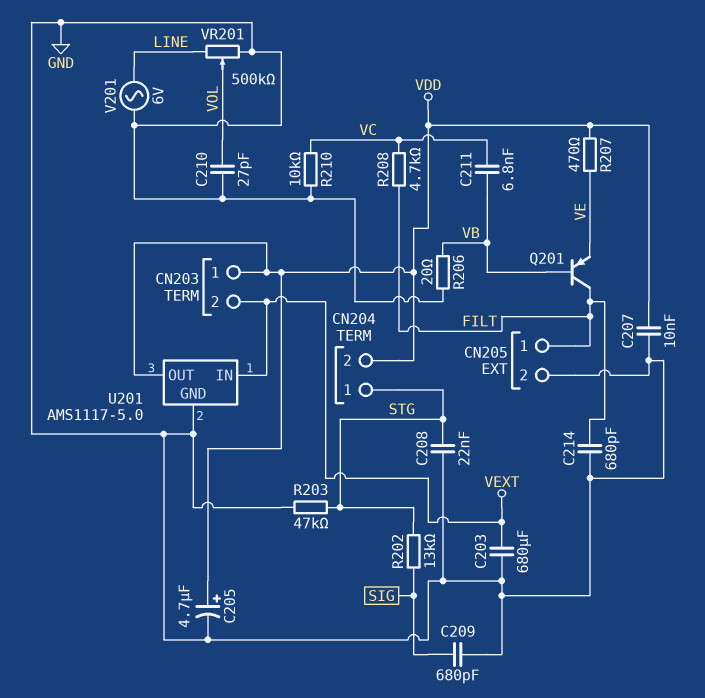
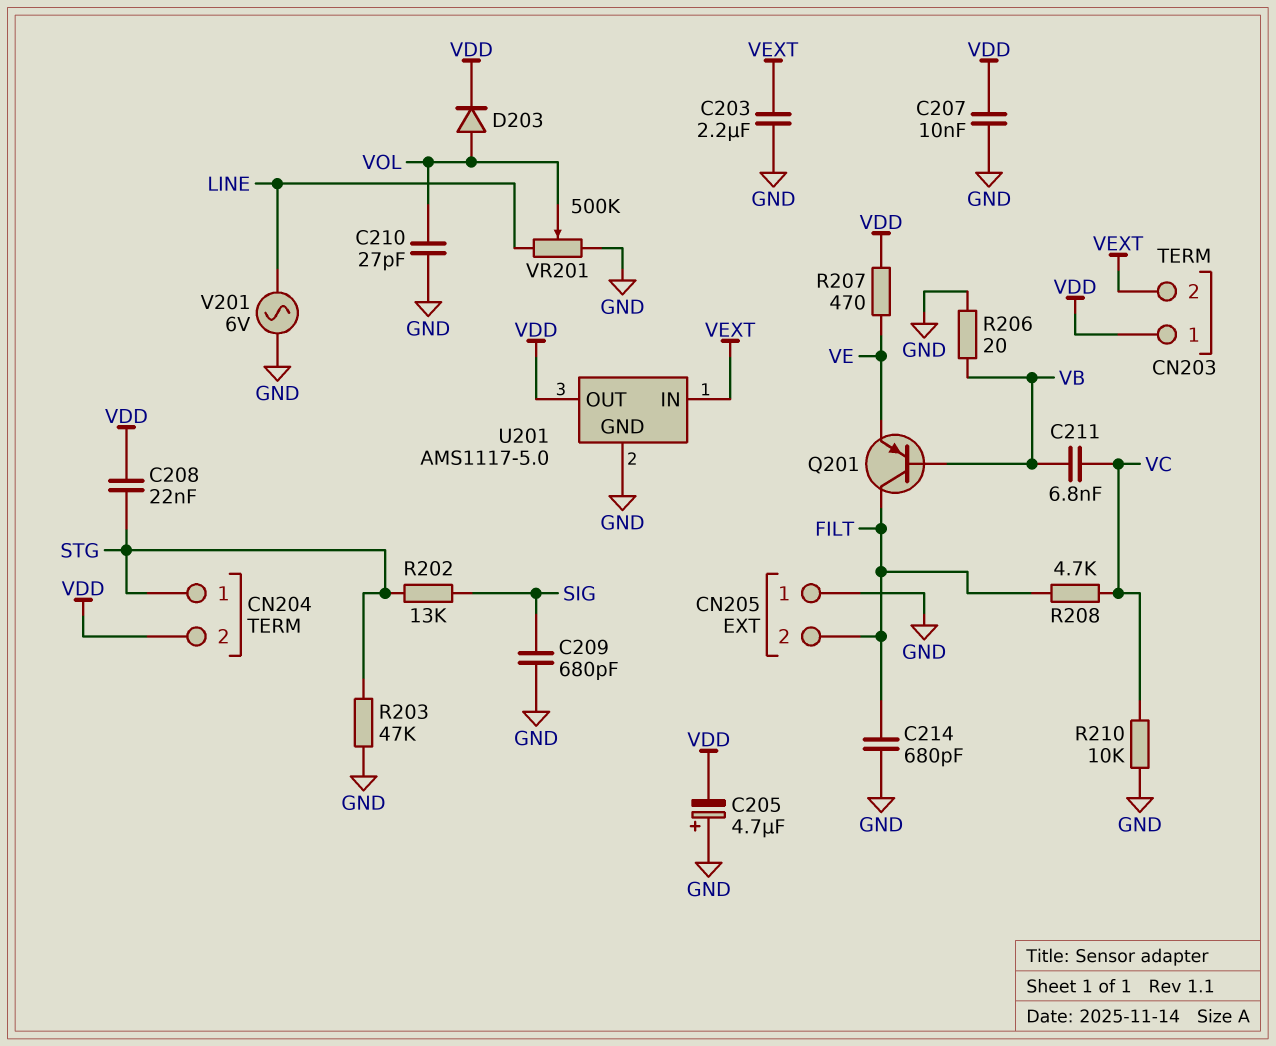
C203: 680uF (GND, VEXT) -> 2.2uF (GND, VEXT)
C205: 4.7uF (plus VDD, minus GND) -> 4.7uF (plus GND, minus VDD)
C208: 22nF (GND, STG) -> 22nF (STG, VDD)
CN205 pin 1: FILT -> GND
CN205 pin 2: GND -> FILT
D203: none -> diode (A VOL, K VDD)

